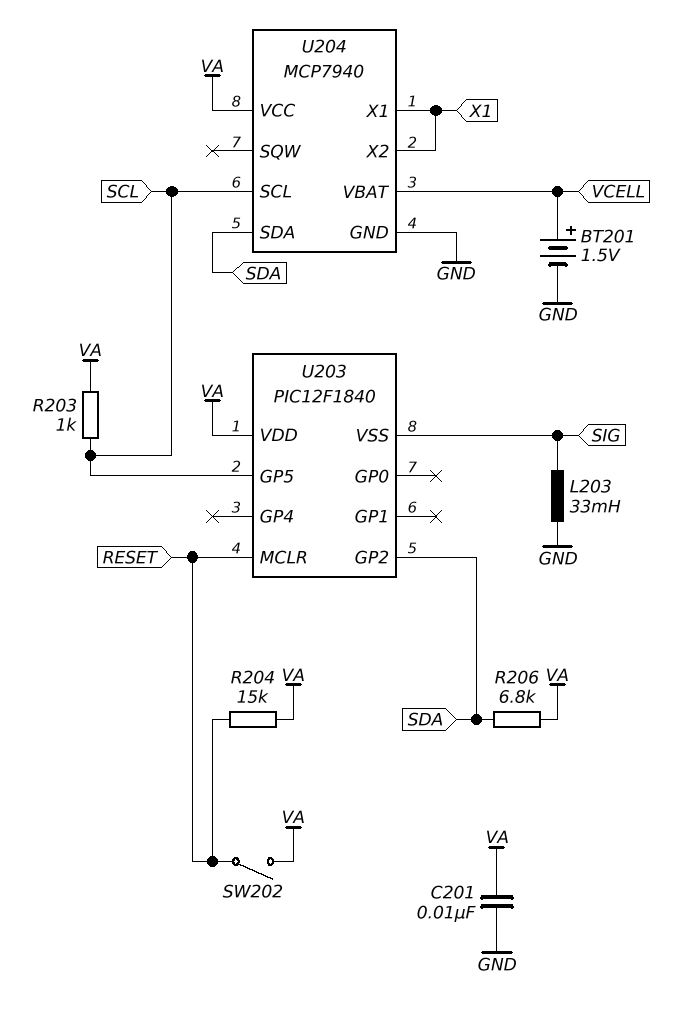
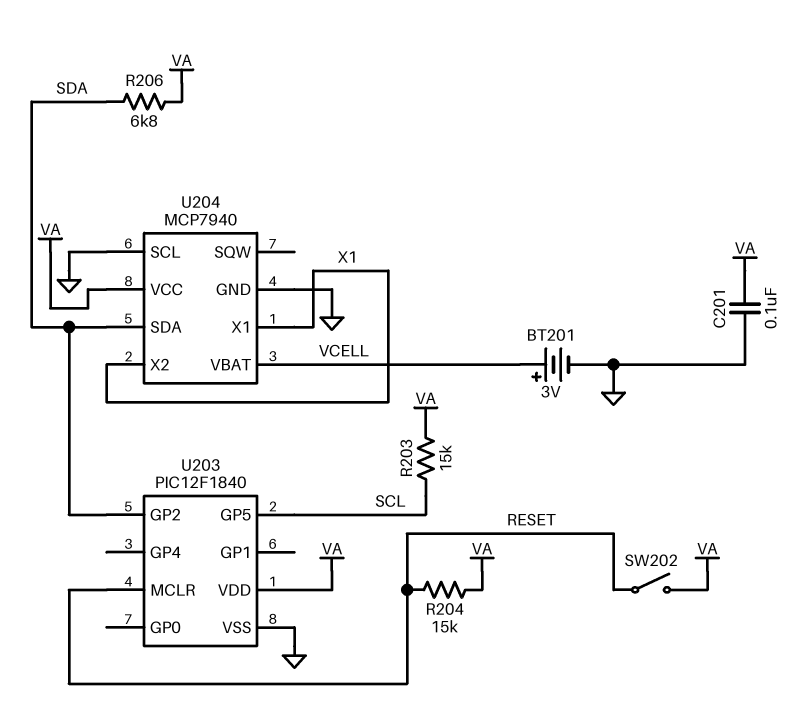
BT201: 1.5V (plus VCELL, minus GND) -> 3V (plus VCELL, minus GND)
C201: 10nF (GND, VA) -> 100nF (GND, VA)
L203: 33mH (GND, SIG) -> none
R203: 1k (SCL, VA) -> 15k (SCL, VA)
U203 pin VSS: SIG -> GND
U204 pin SCL: SCL -> GND

